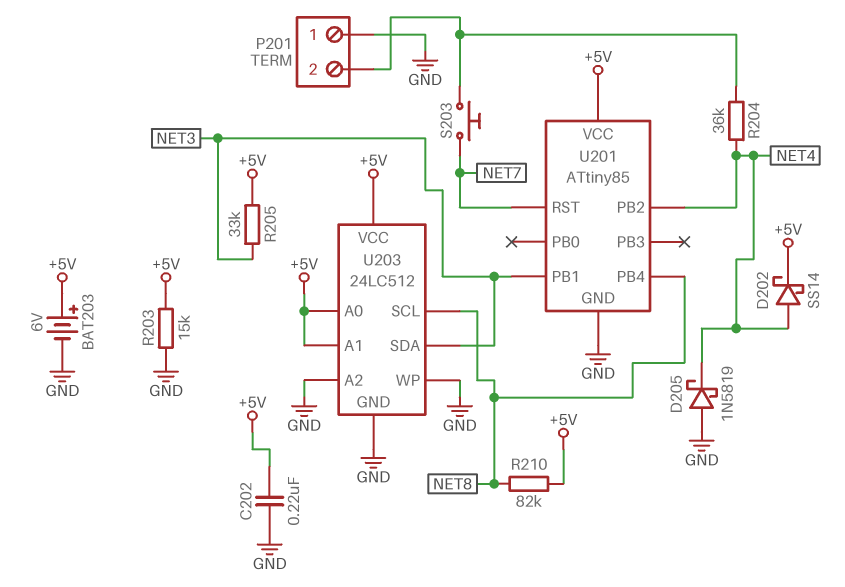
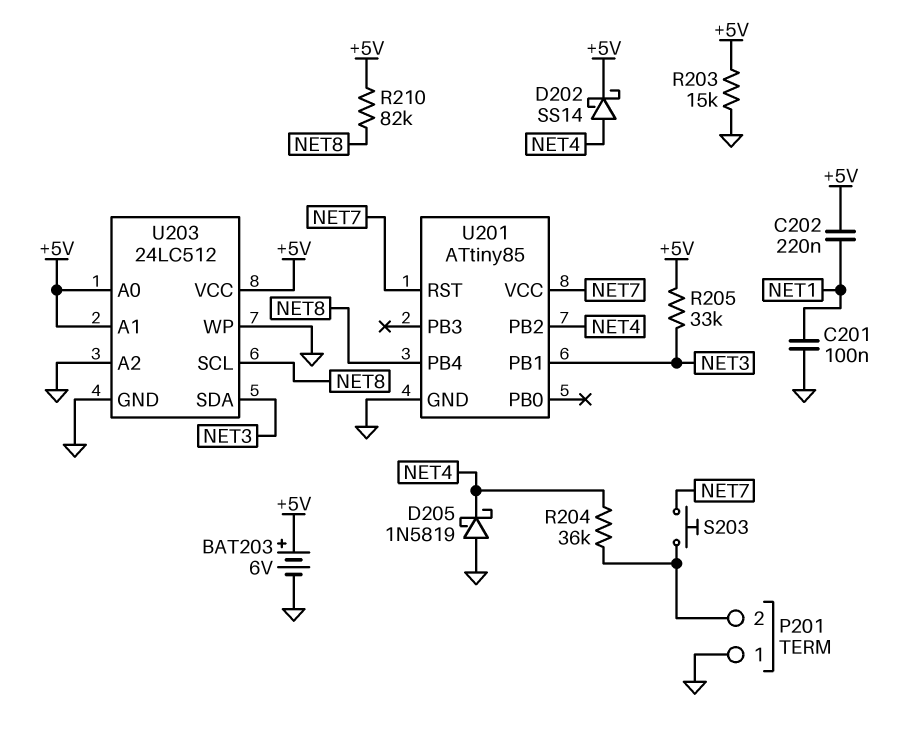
C201: none -> 100nF (GND, NET1)
C202: 220nF (+5V, GND) -> 220nF (+5V, NET1)
U201 pin VCC: +5V -> NET7

